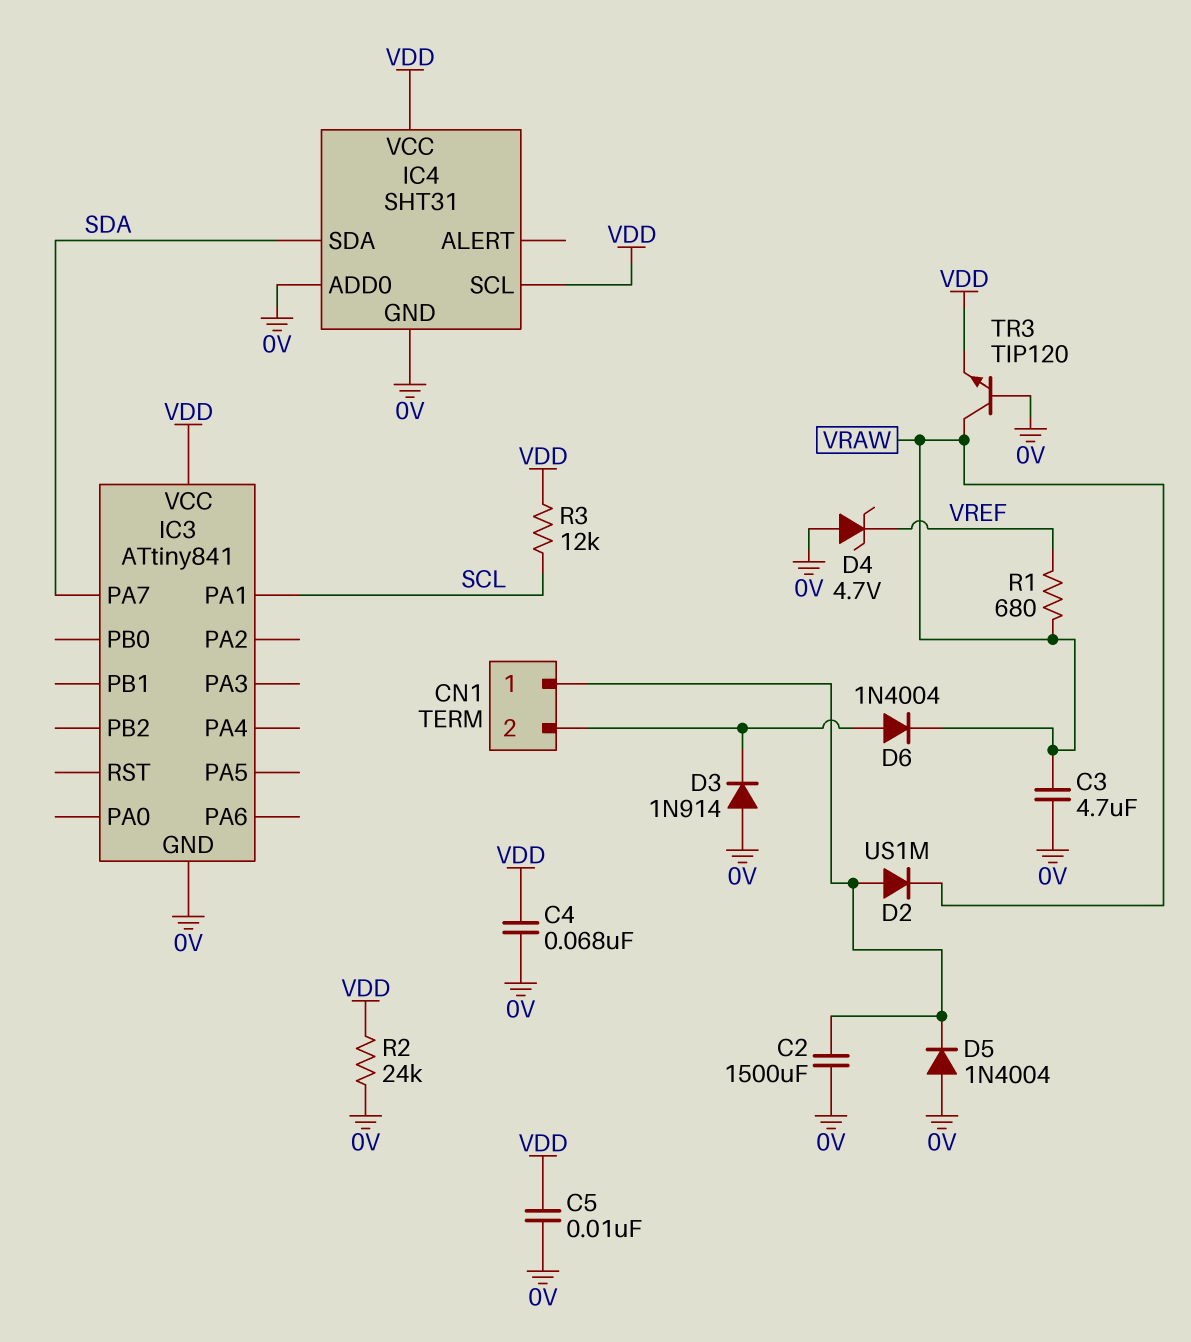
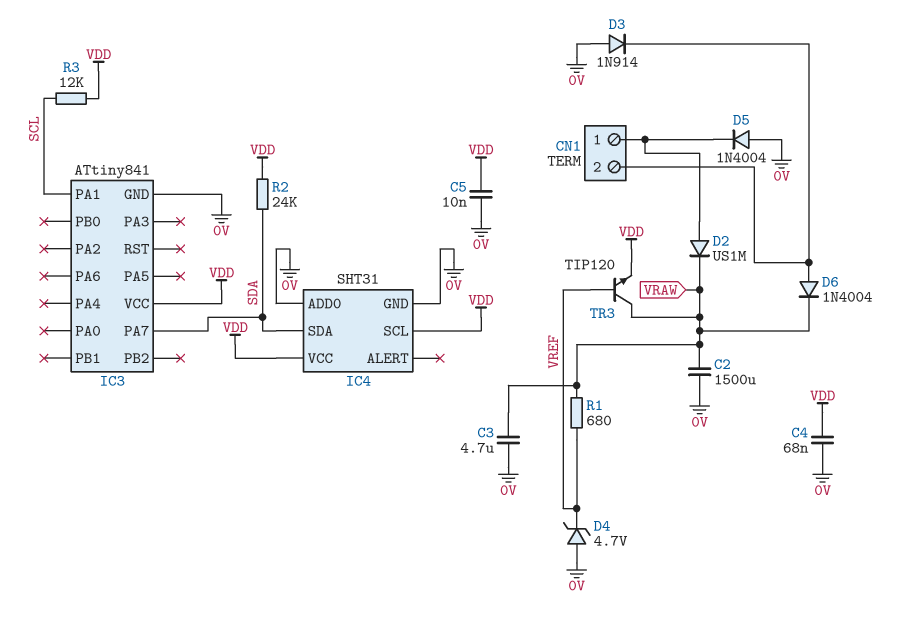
C2: 1500uF (0V, CN1/1) -> 1500uF (0V, VRAW)
R2: 24k (0V, VDD) -> 24k (SDA, VDD)
TR3: NPN TIP120 (B 0V, C VRAW, E VDD) -> NPN TIP120 (B VREF, C VRAW, E VDD)

